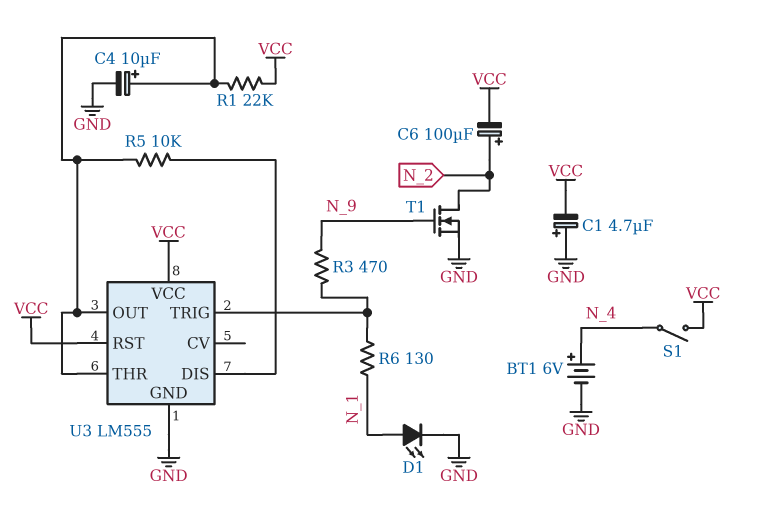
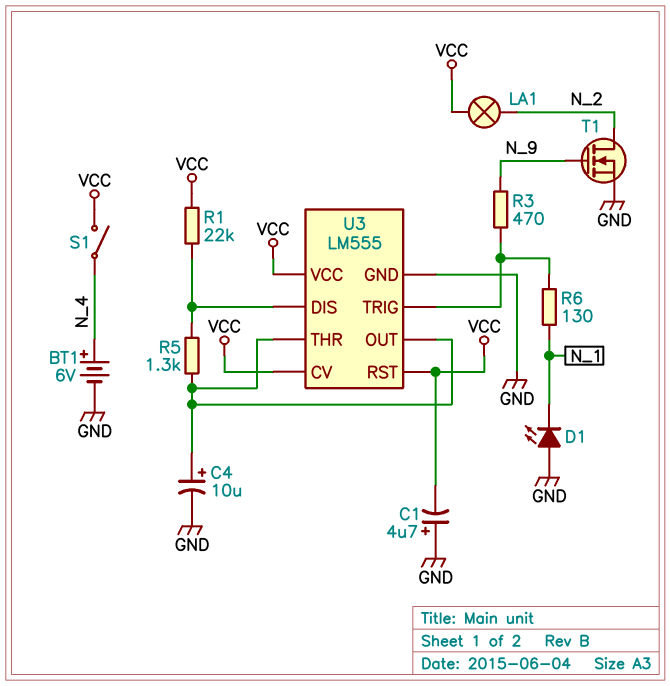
C6: 100uF (plus N_2, minus VCC) -> none
D1: LED (A N_1, K GND) -> LED (A GND, K N_1)
LA1: none -> lamp (N_2, VCC)
R1: 22k (U3/OUT, VCC) -> 22k (U3/DIS, VCC)
R5: 10k (U3/DIS, U3/OUT) -> 1.3k (U3/DIS, U3/OUT)
U3 pin CV: none -> VCC

